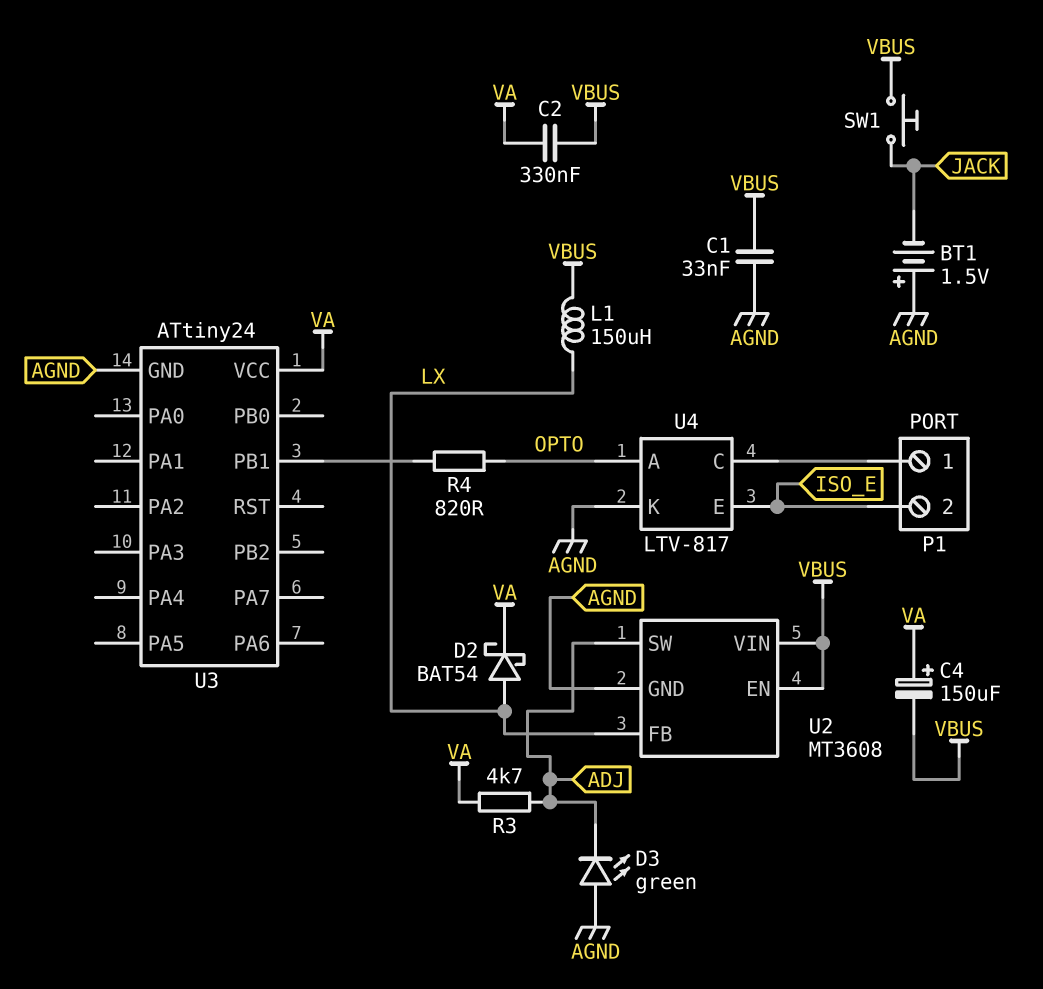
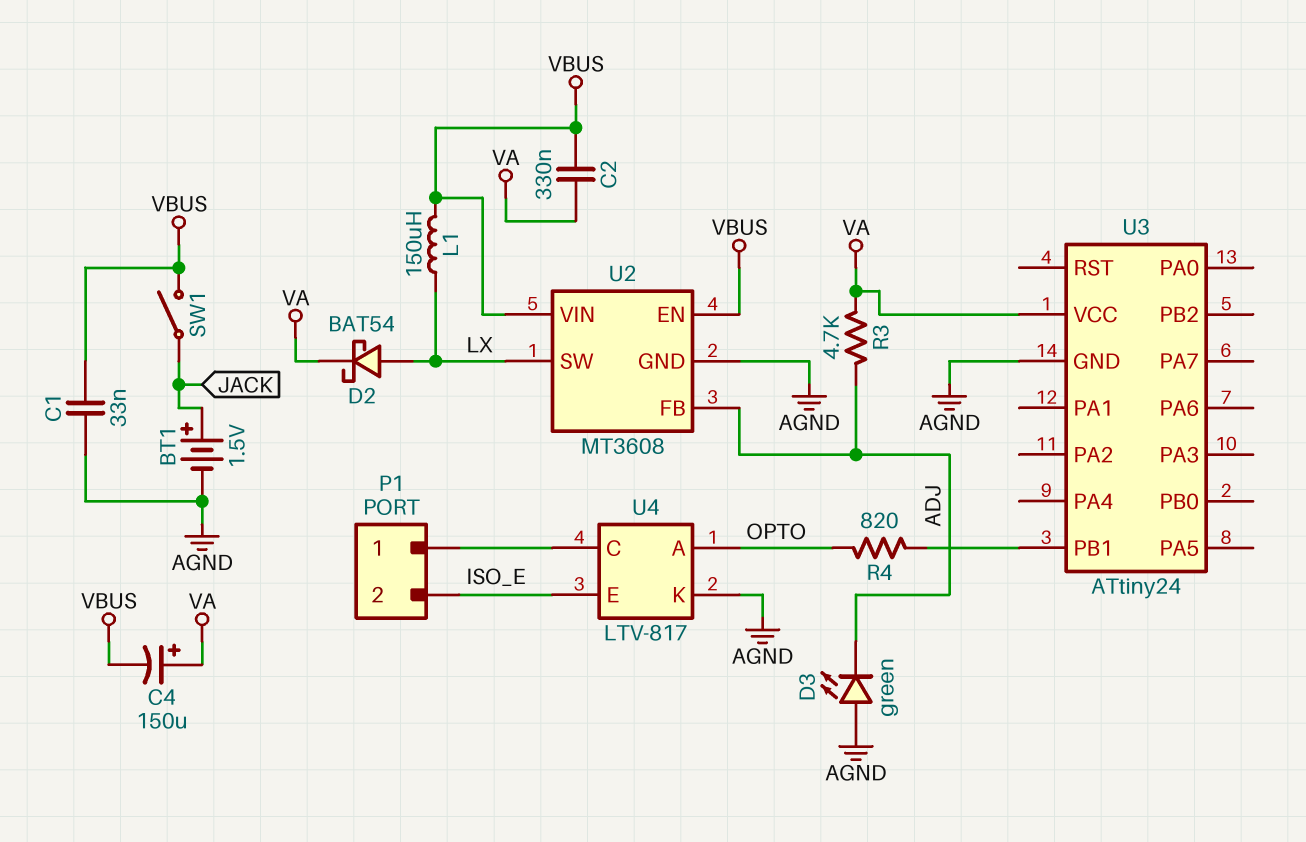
BT1: 1.5V (plus AGND, minus JACK) -> 1.5V (plus JACK, minus AGND)
SW1: button (JACK, VBUS) -> switch (JACK, VBUS)
U2 pin FB: LX -> ADJ
U2 pin SW: ADJ -> LX

